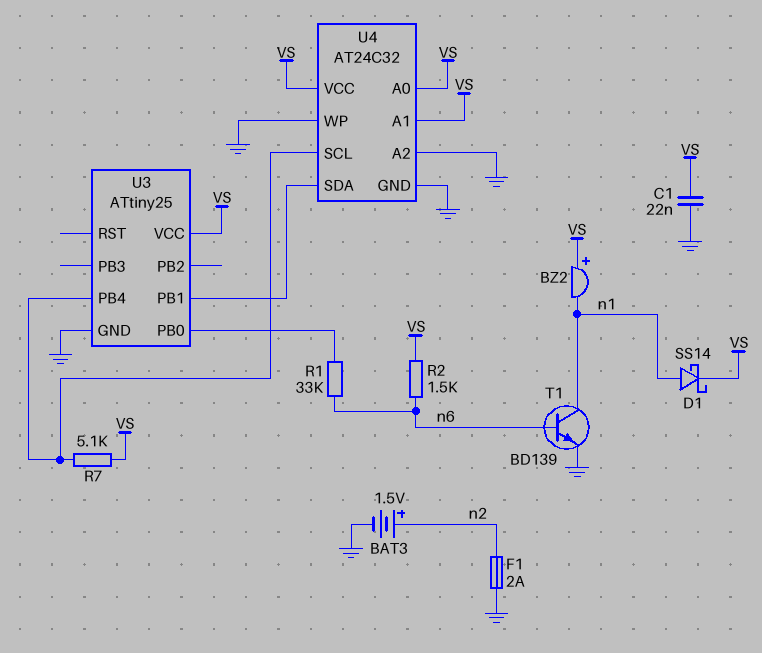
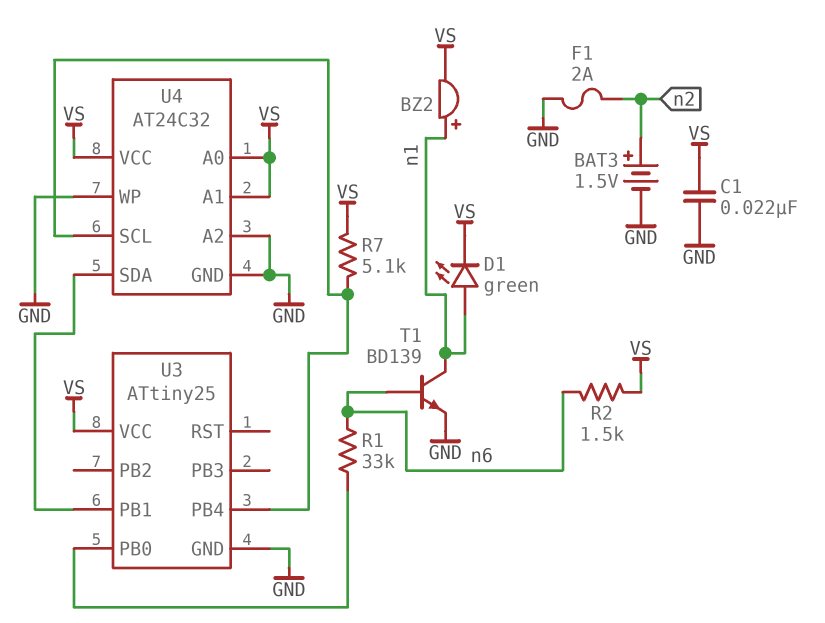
BZ2: buzzer (plus VS, minus n1) -> buzzer (plus n1, minus VS)
D1: schottky SS14 (A n1, K VS) -> LED green (A n1, K VS)

